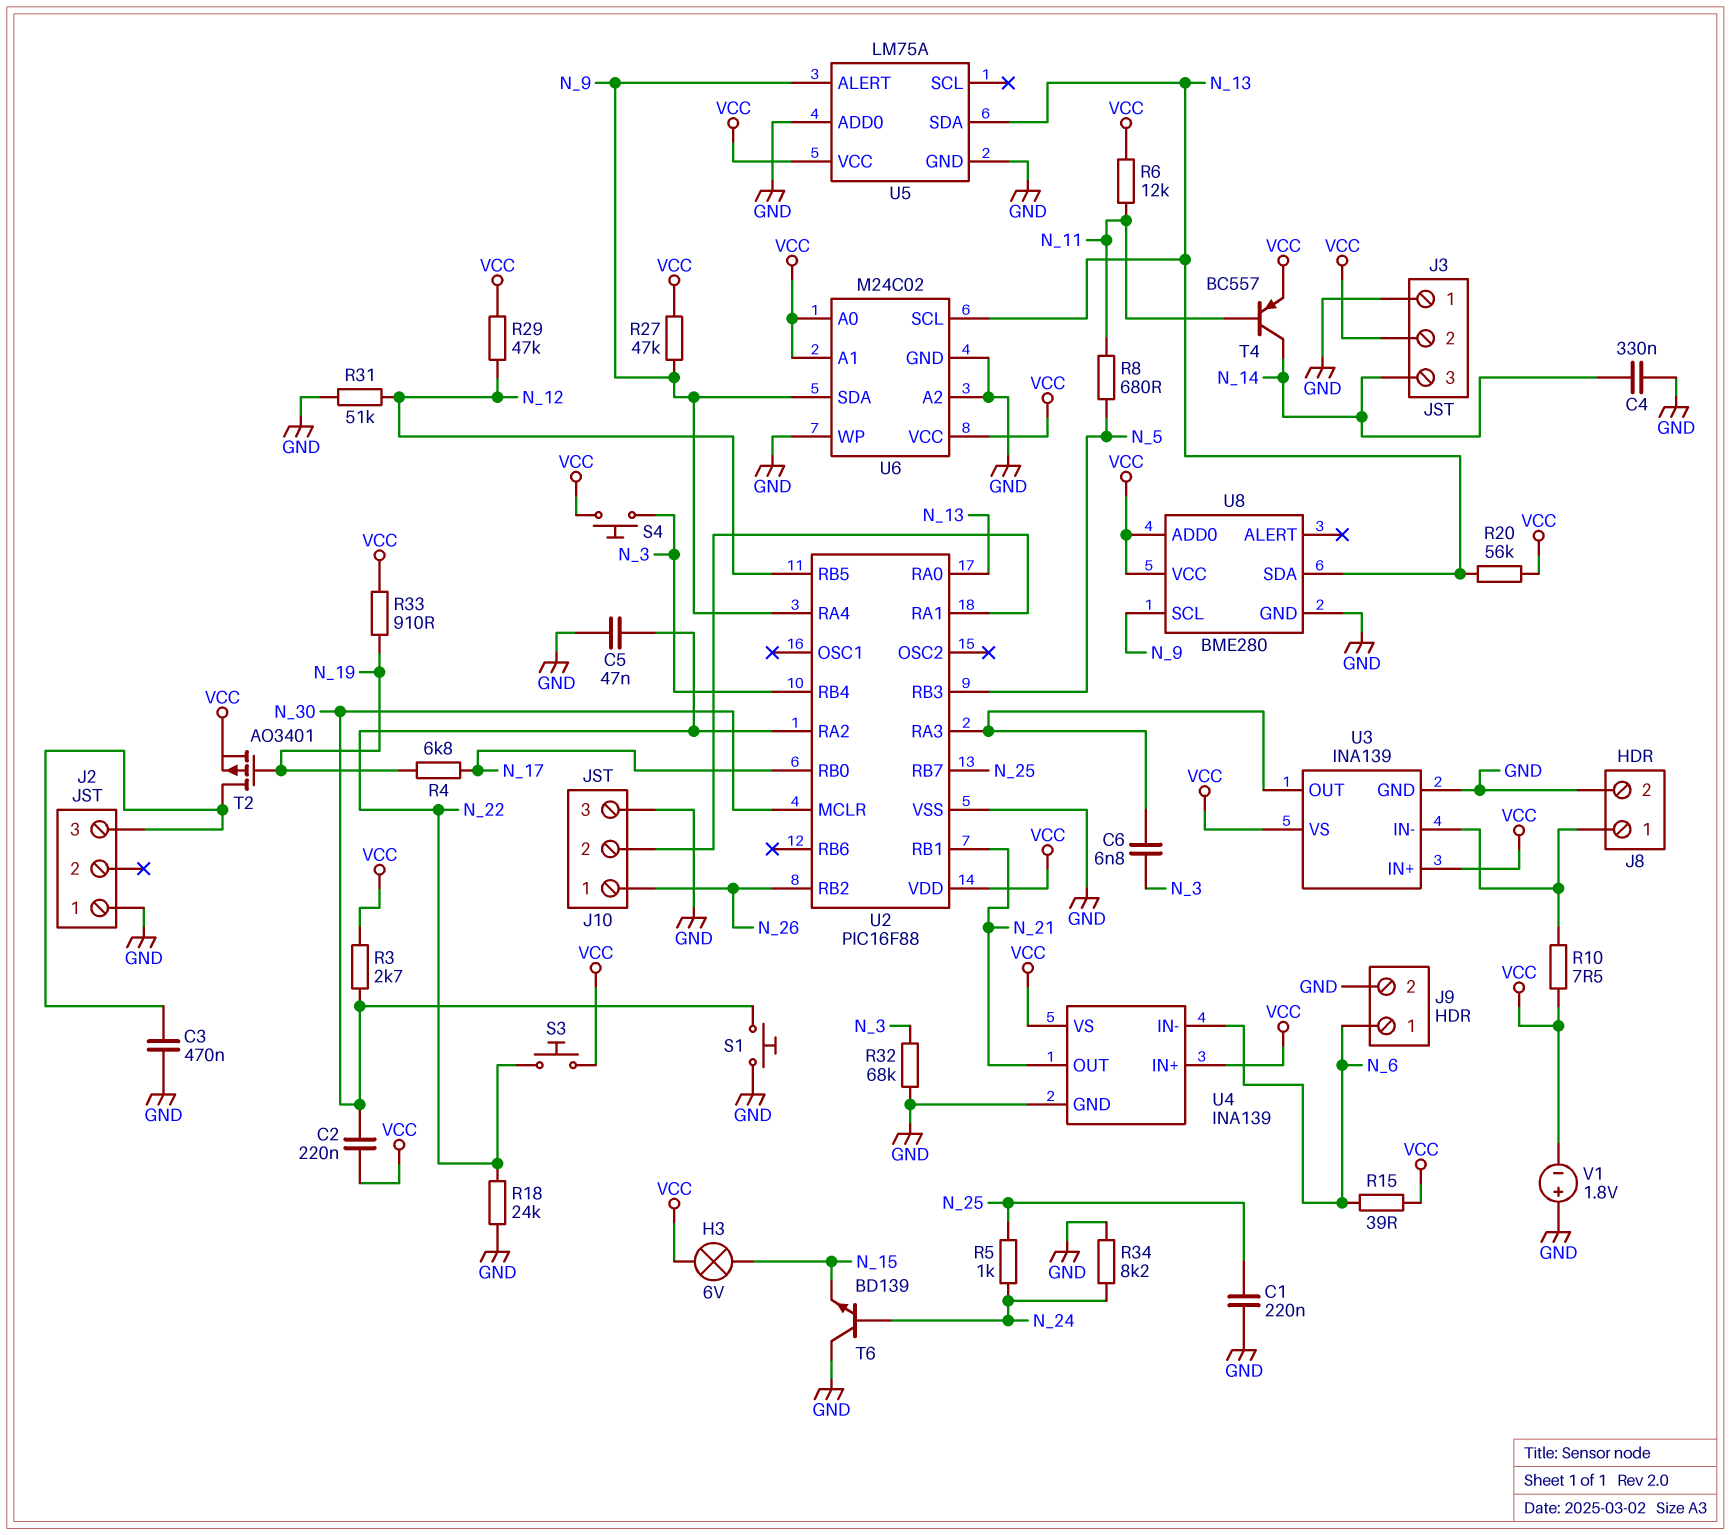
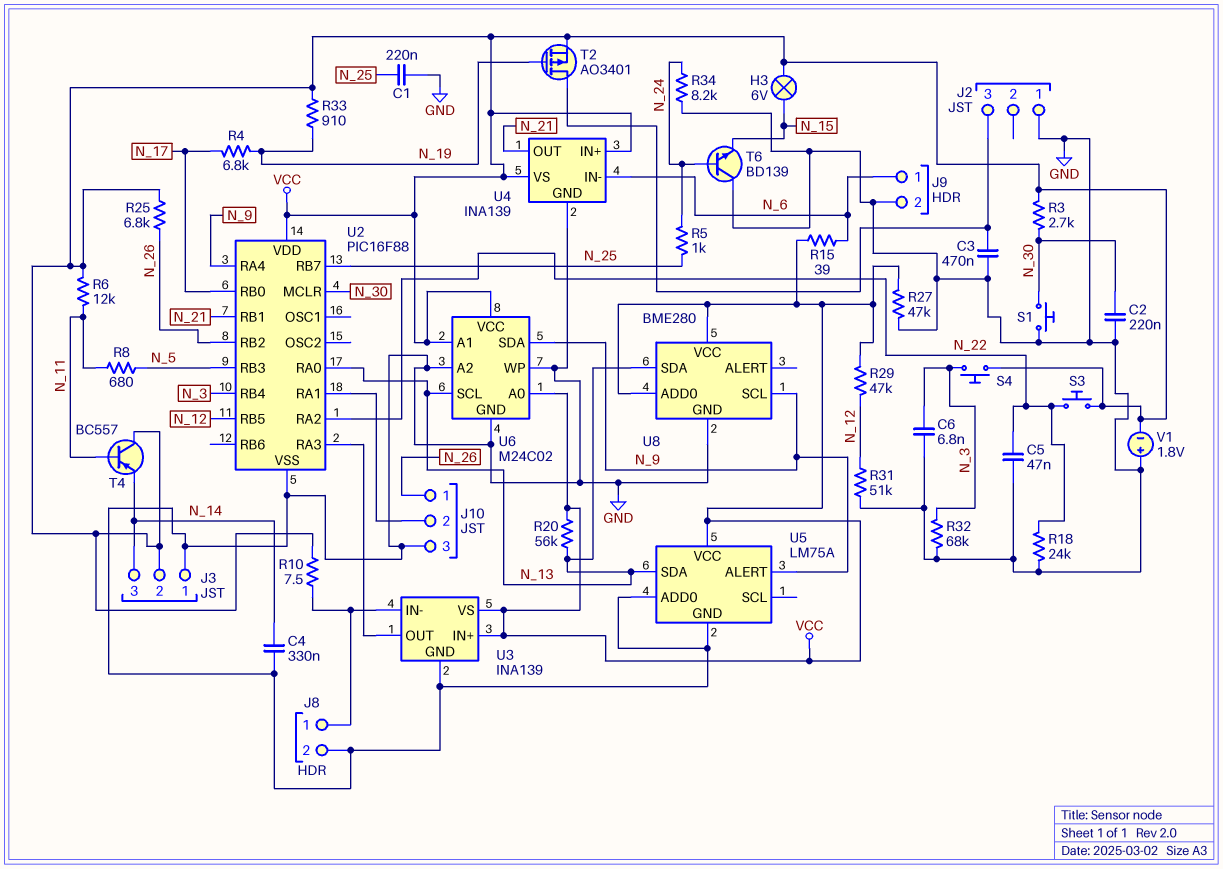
C2: 220nF (N_30, VCC) -> 220nF (GND, N_30)
C6: 6.8nF (N_3, U2/RA3) -> 6.8nF (GND, N_3)
R25: none -> 6.8k (N_26, VCC)
R27: 47k (N_9, VCC) -> 47k (GND, VCC)
T4: PNP BC557 (B N_11, C N_14, E VCC) -> PNP BC557 (B N_11, C VCC, E N_14)

